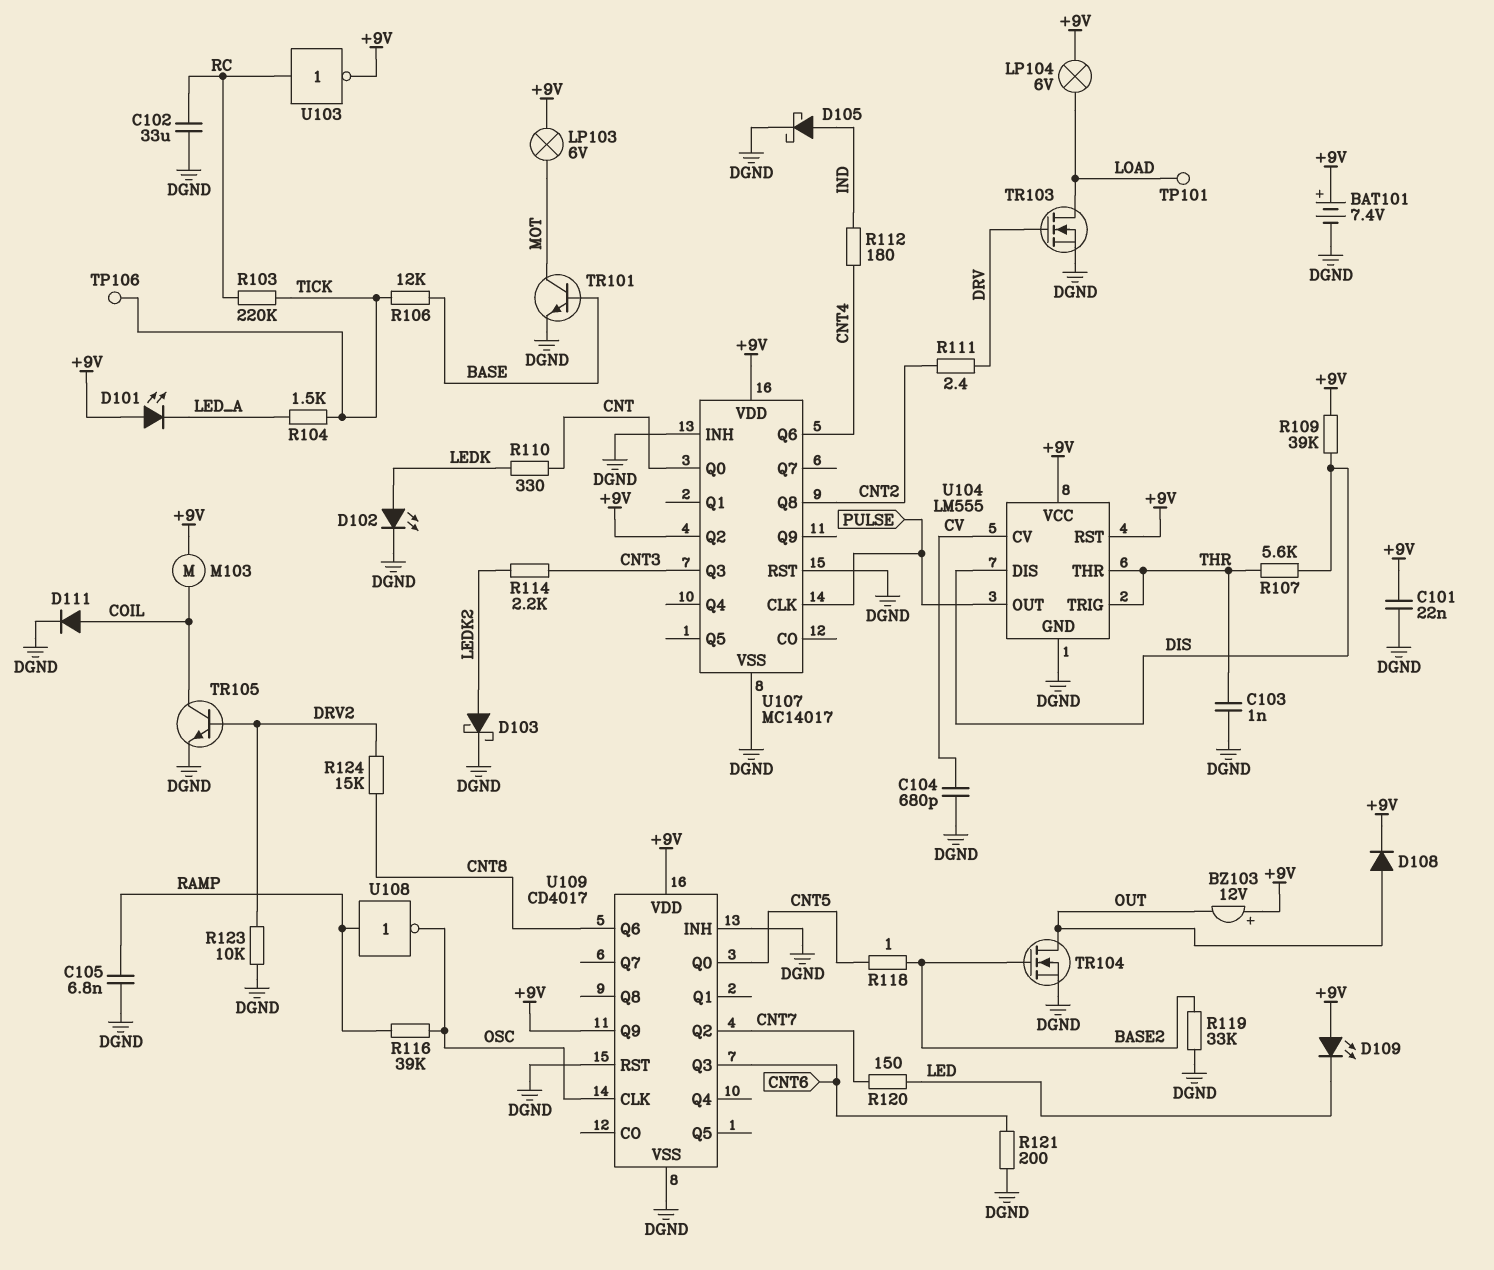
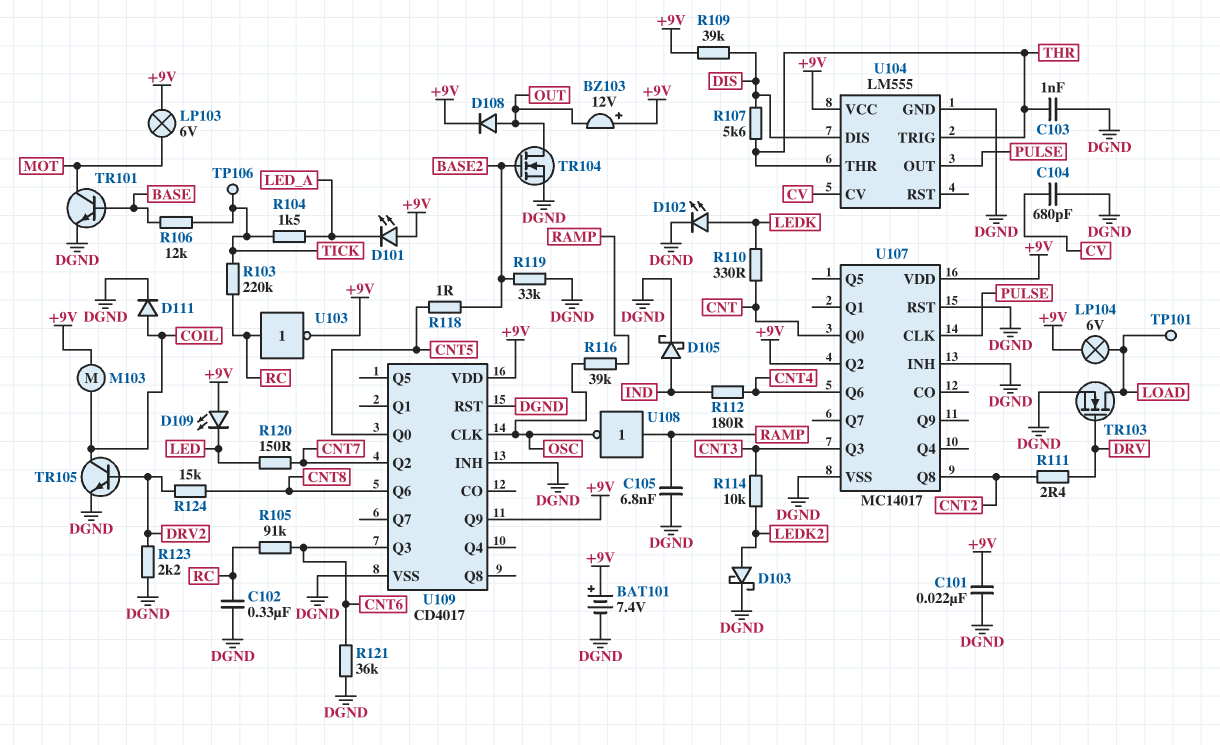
C102: 33uF (DGND, RC) -> 330nF (DGND, RC)
R105: none -> 91k (CNT6, RC)
R114: 2.2k (CNT3, LEDK2) -> 10k (CNT3, LEDK2)
R121: 200 (CNT6, DGND) -> 36k (CNT6, DGND)
R123: 10k (DGND, DRV2) -> 2.2k (DGND, DRV2)
U104 pin RST: +9V -> none

